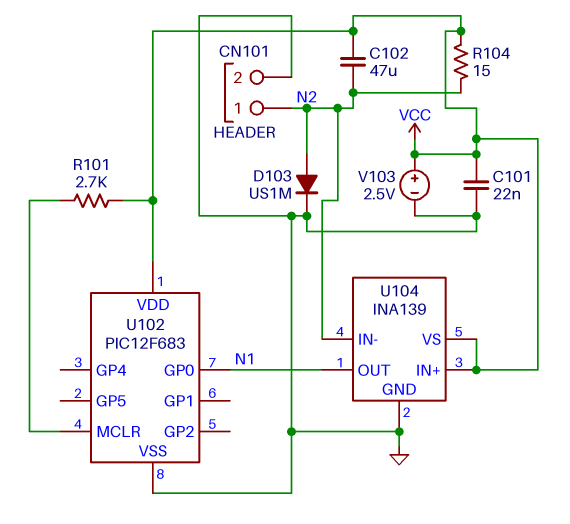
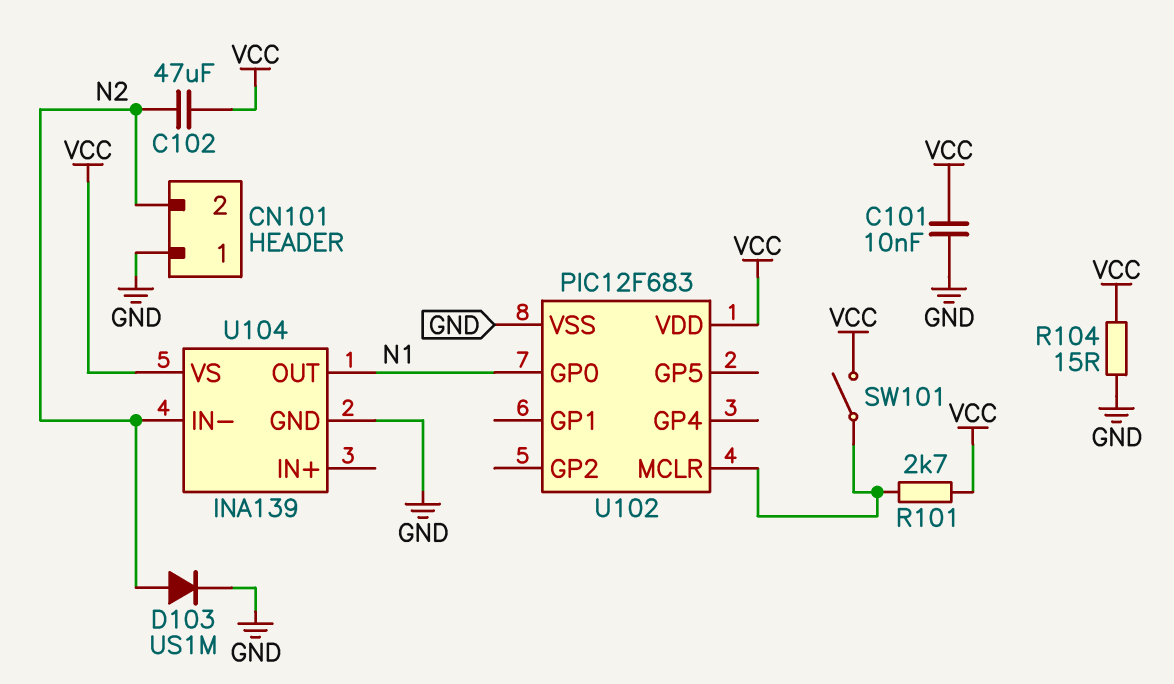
C101: 22nF (GND, VCC) -> 10nF (GND, VCC)
CN101 pin 1: N2 -> GND
CN101 pin 2: GND -> N2
R104: 15 (N2, VCC) -> 15 (GND, VCC)
SW101: none -> switch (U102/MCLR, VCC)
U104 pin IN+: VCC -> none
V103: 2.5V (plus VCC, minus GND) -> none

